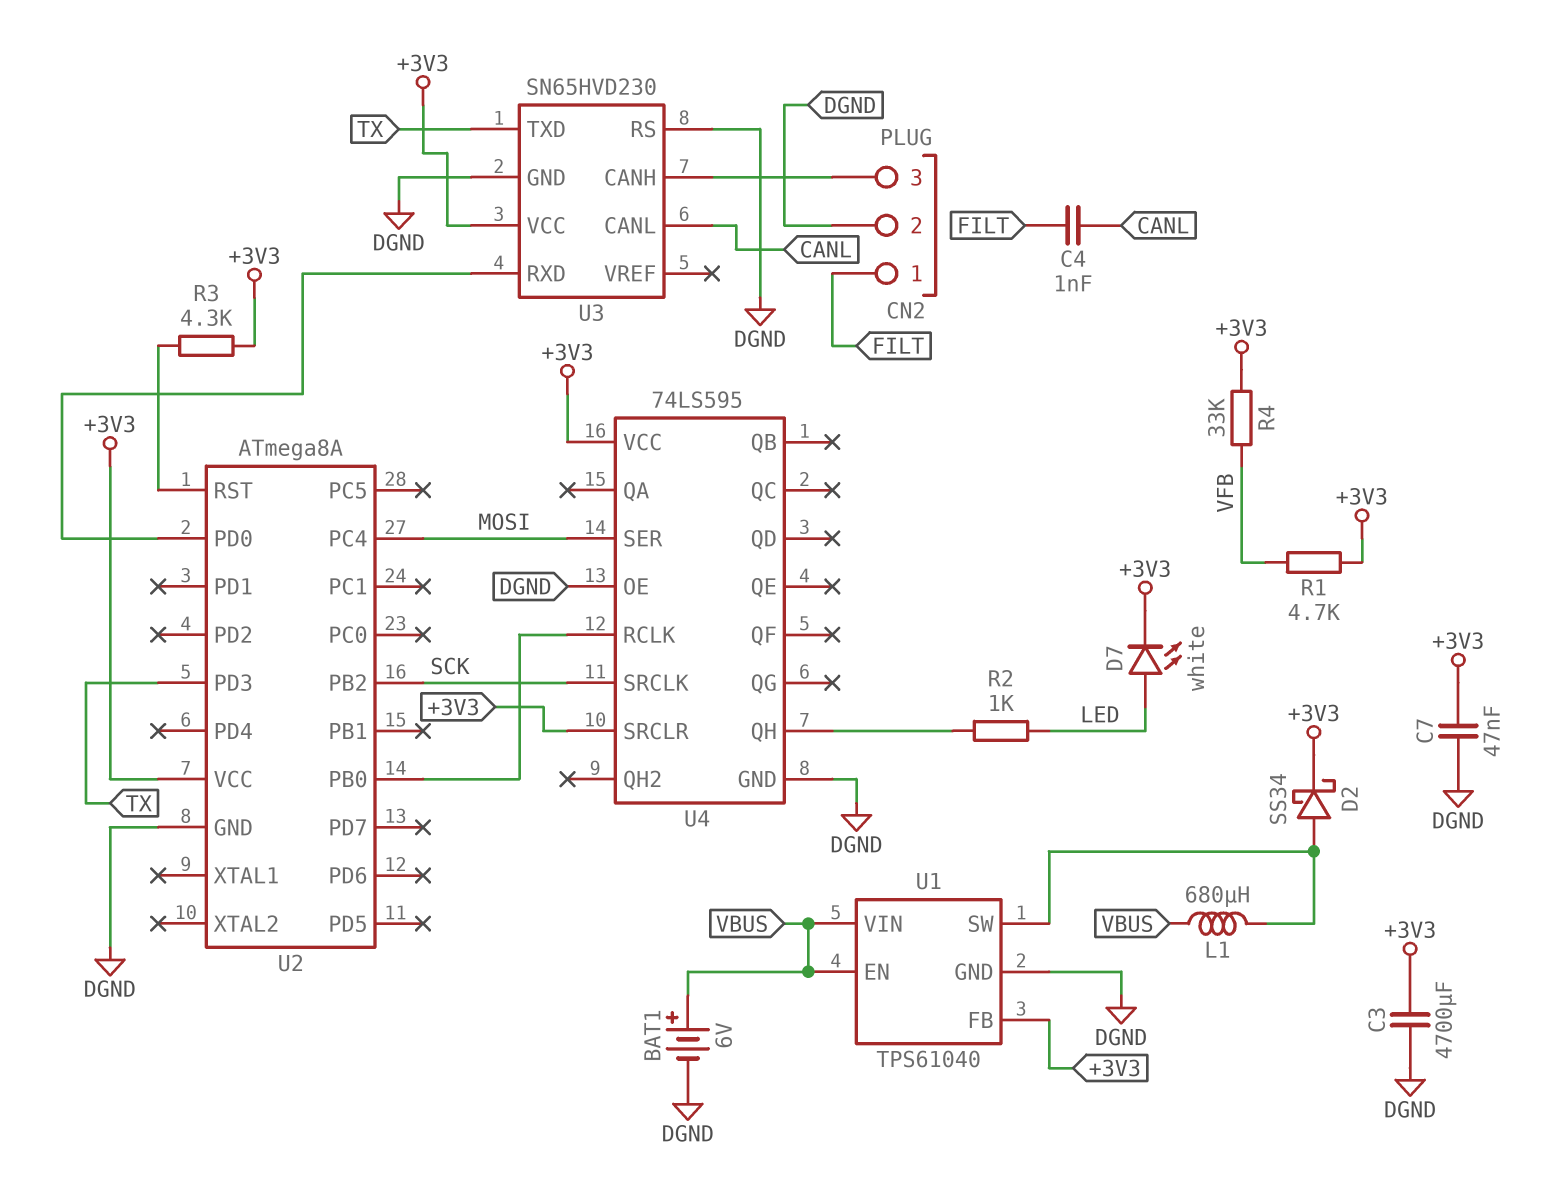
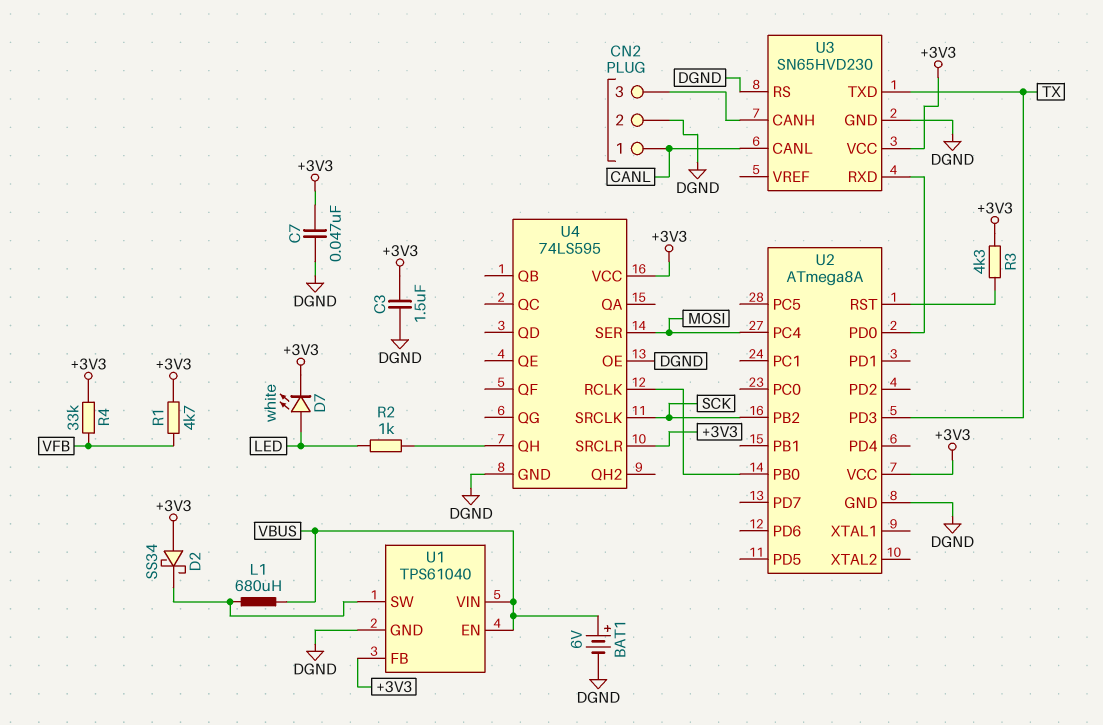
C3: 4700uF (+3V3, DGND) -> 1.5uF (+3V3, DGND)
C4: 1nF (CANL, FILT) -> none
CN2 pin 1: FILT -> CANL
D2: schottky SS34 (A U1/SW, K +3V3) -> schottky SS34 (A +3V3, K U1/SW)

